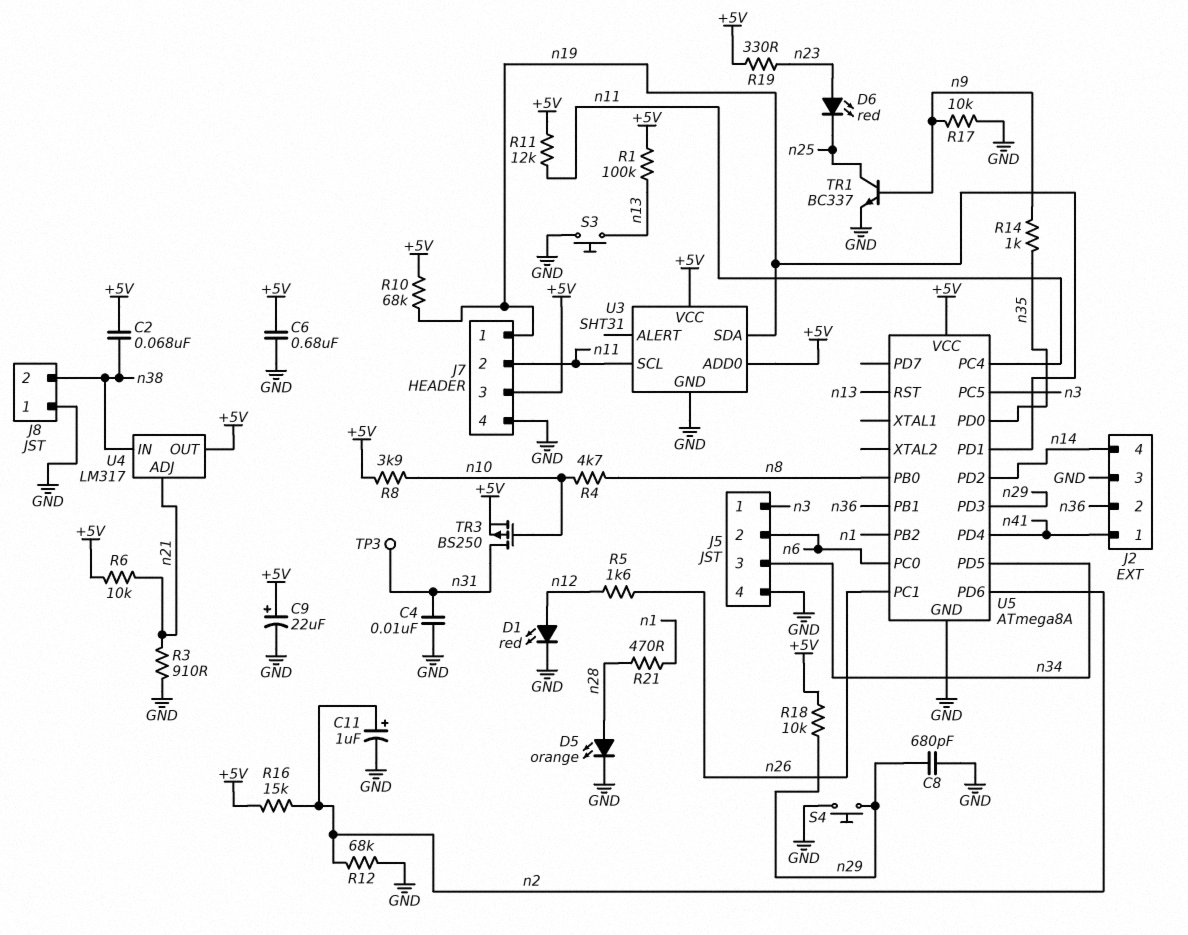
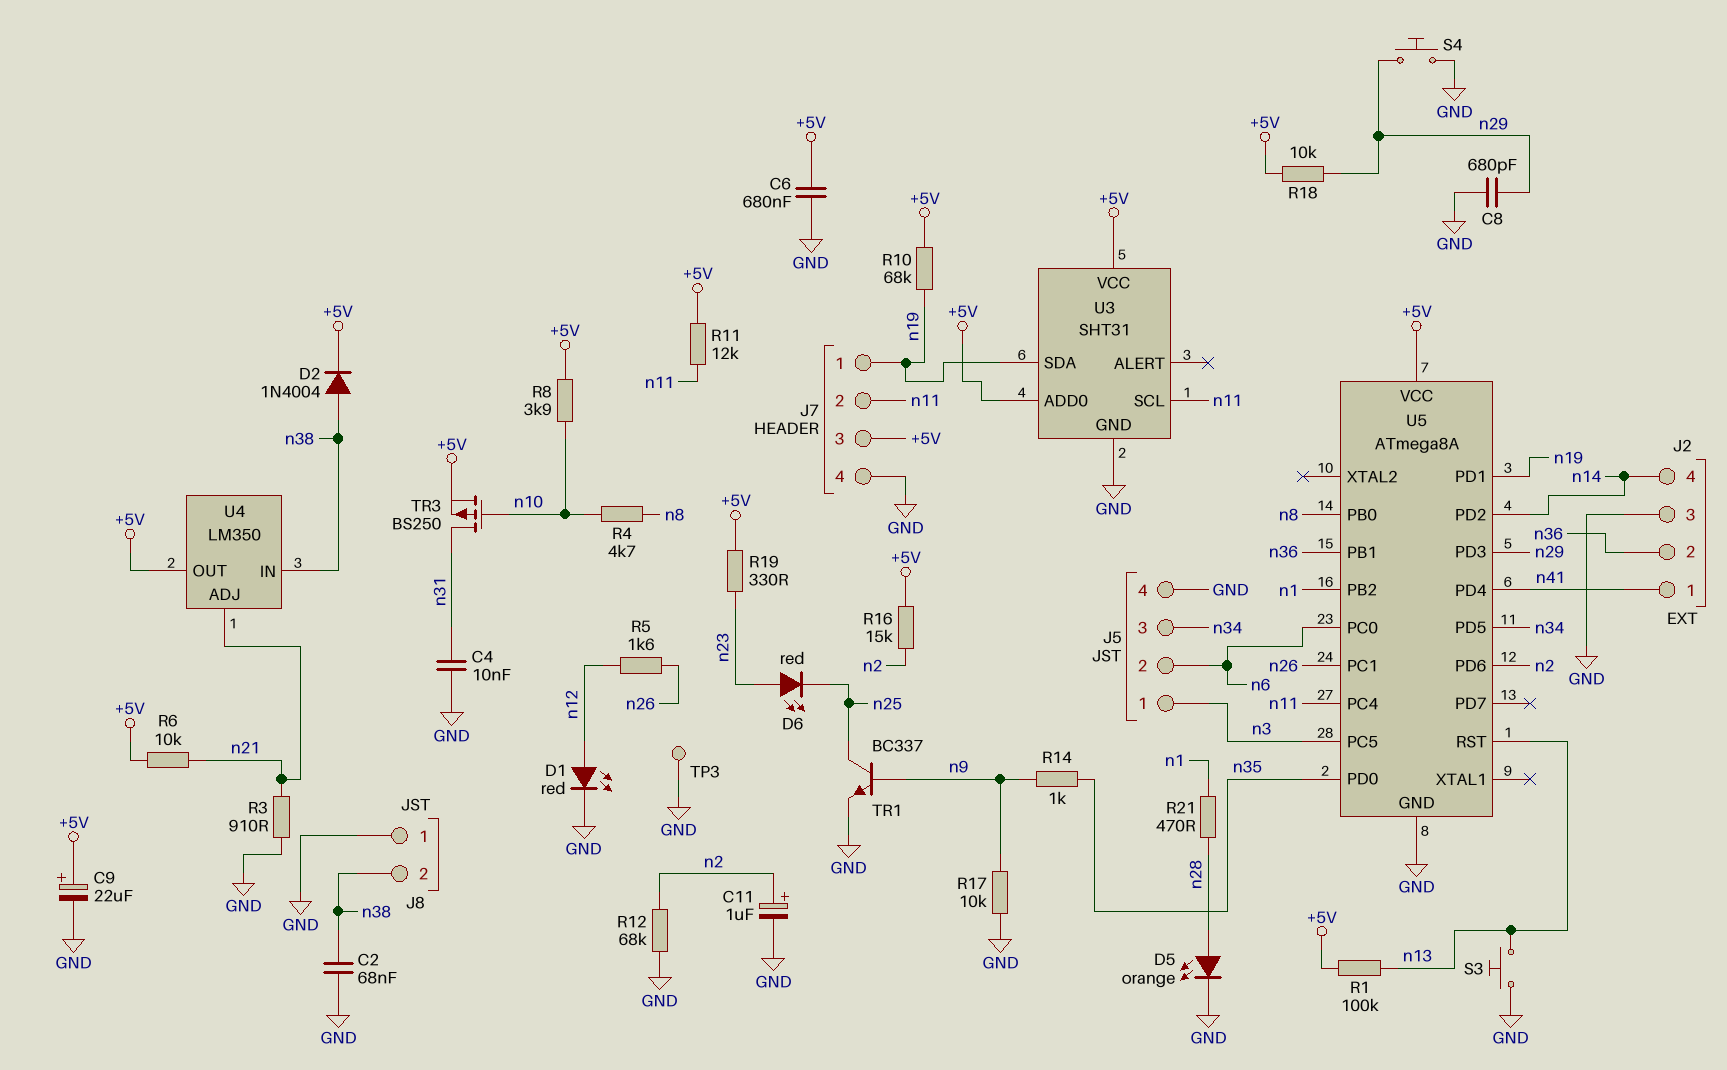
C2: 68nF (+5V, n38) -> 68nF (GND, n38)
D2: none -> diode 1N4004 (A n38, K +5V)
TP3: test point (n31) -> test point (GND)
U4: LM317 -> LM350

